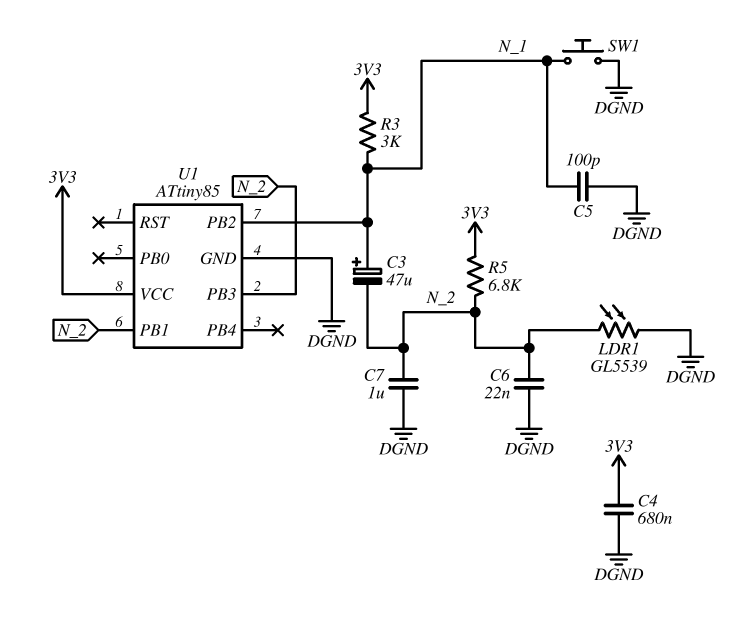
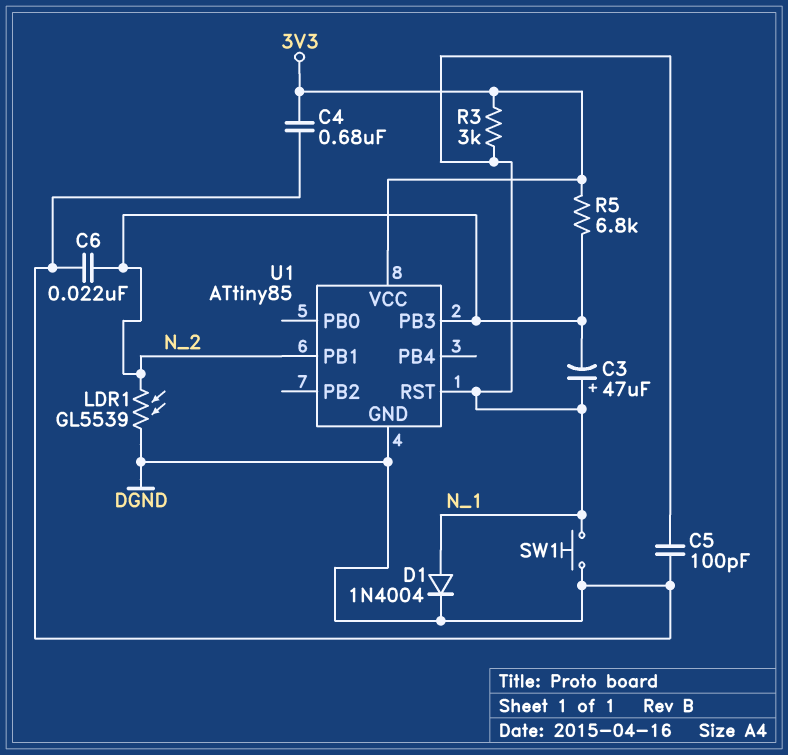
C7: 1uF (DGND, N_2) -> none
D1: none -> diode 1N4004 (A N_1, K DGND)
U1 pin PB2: N_1 -> none
U1 pin RST: none -> N_1

